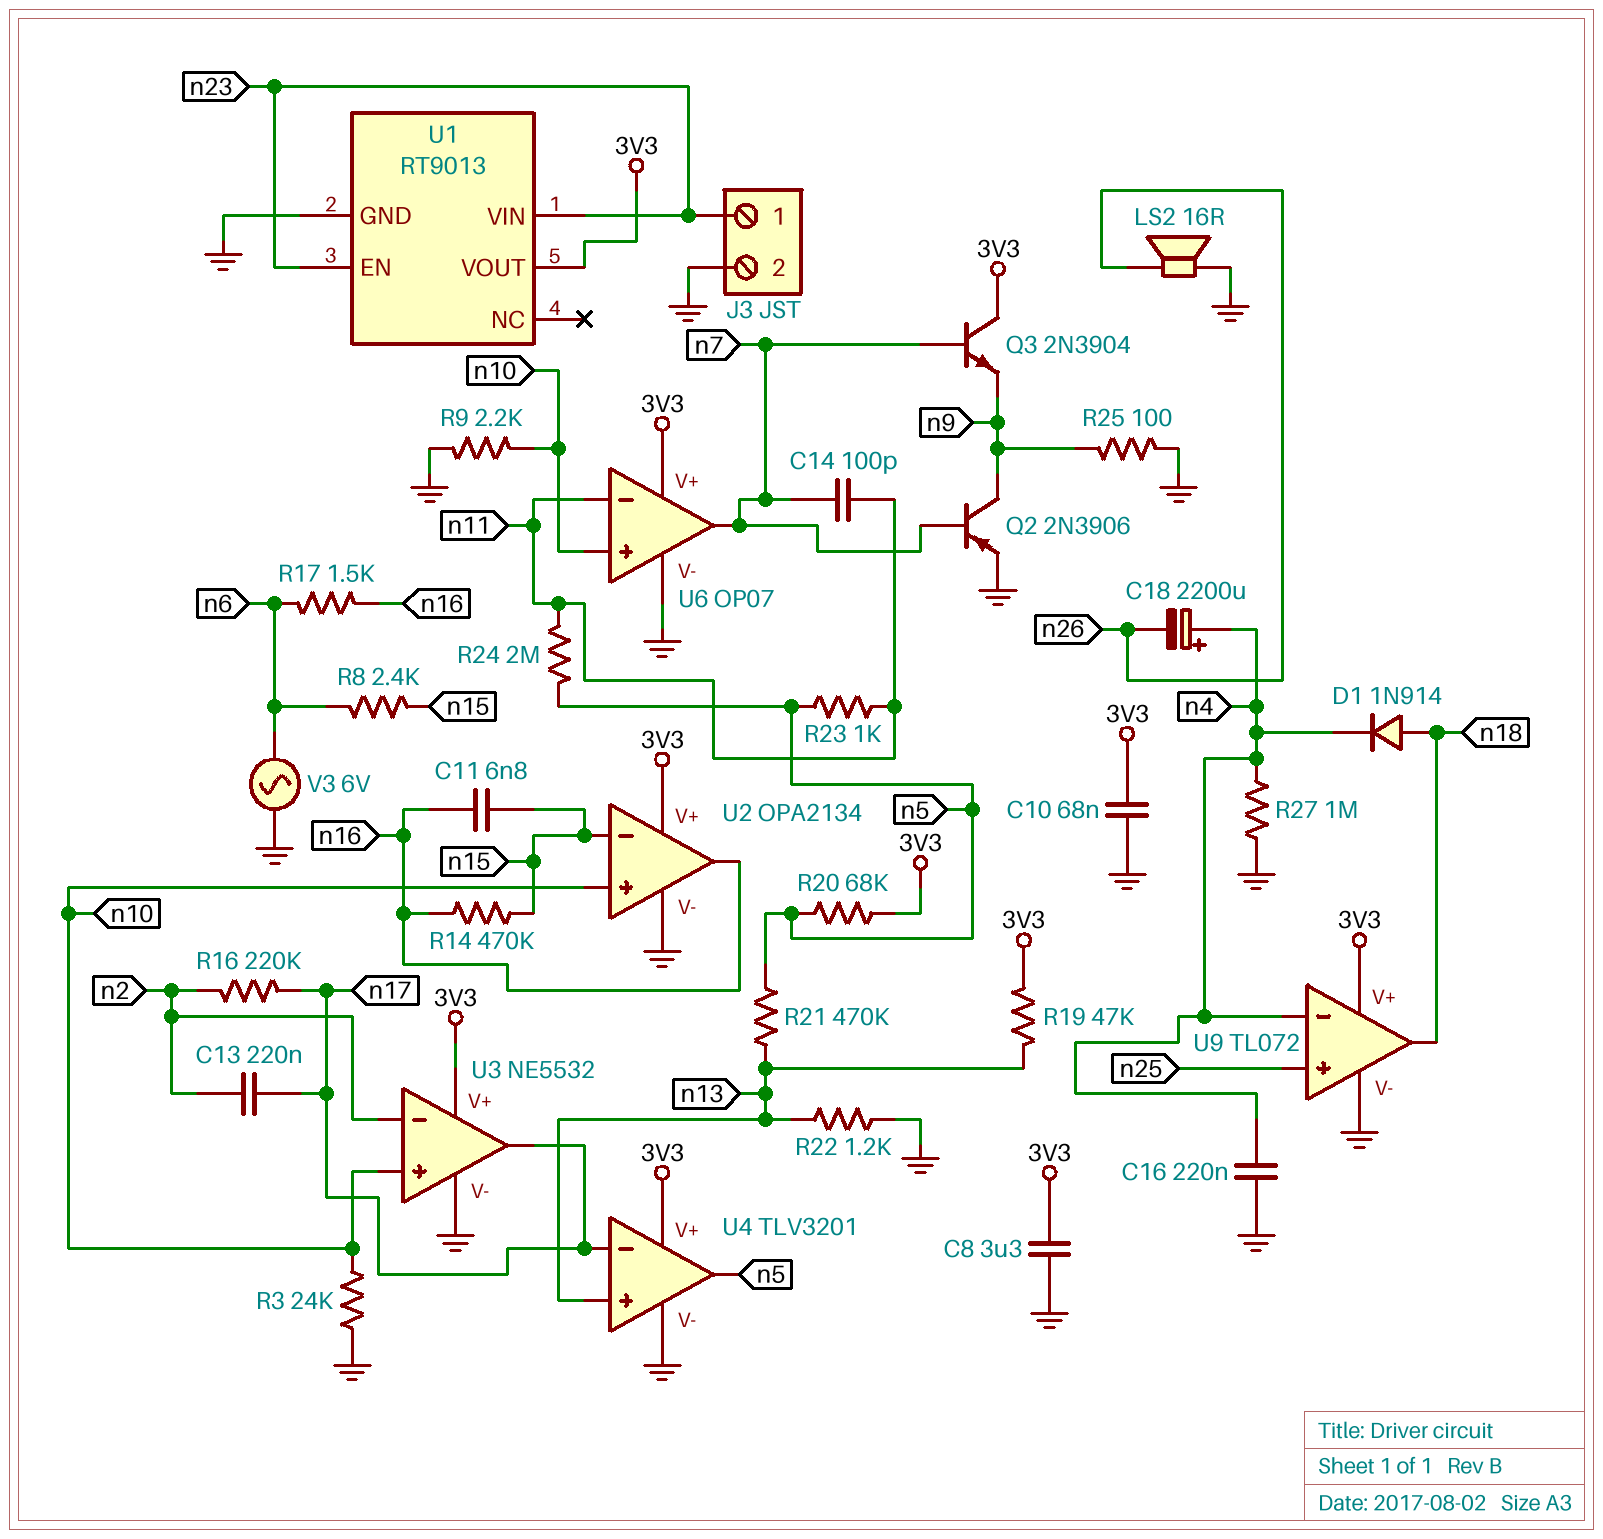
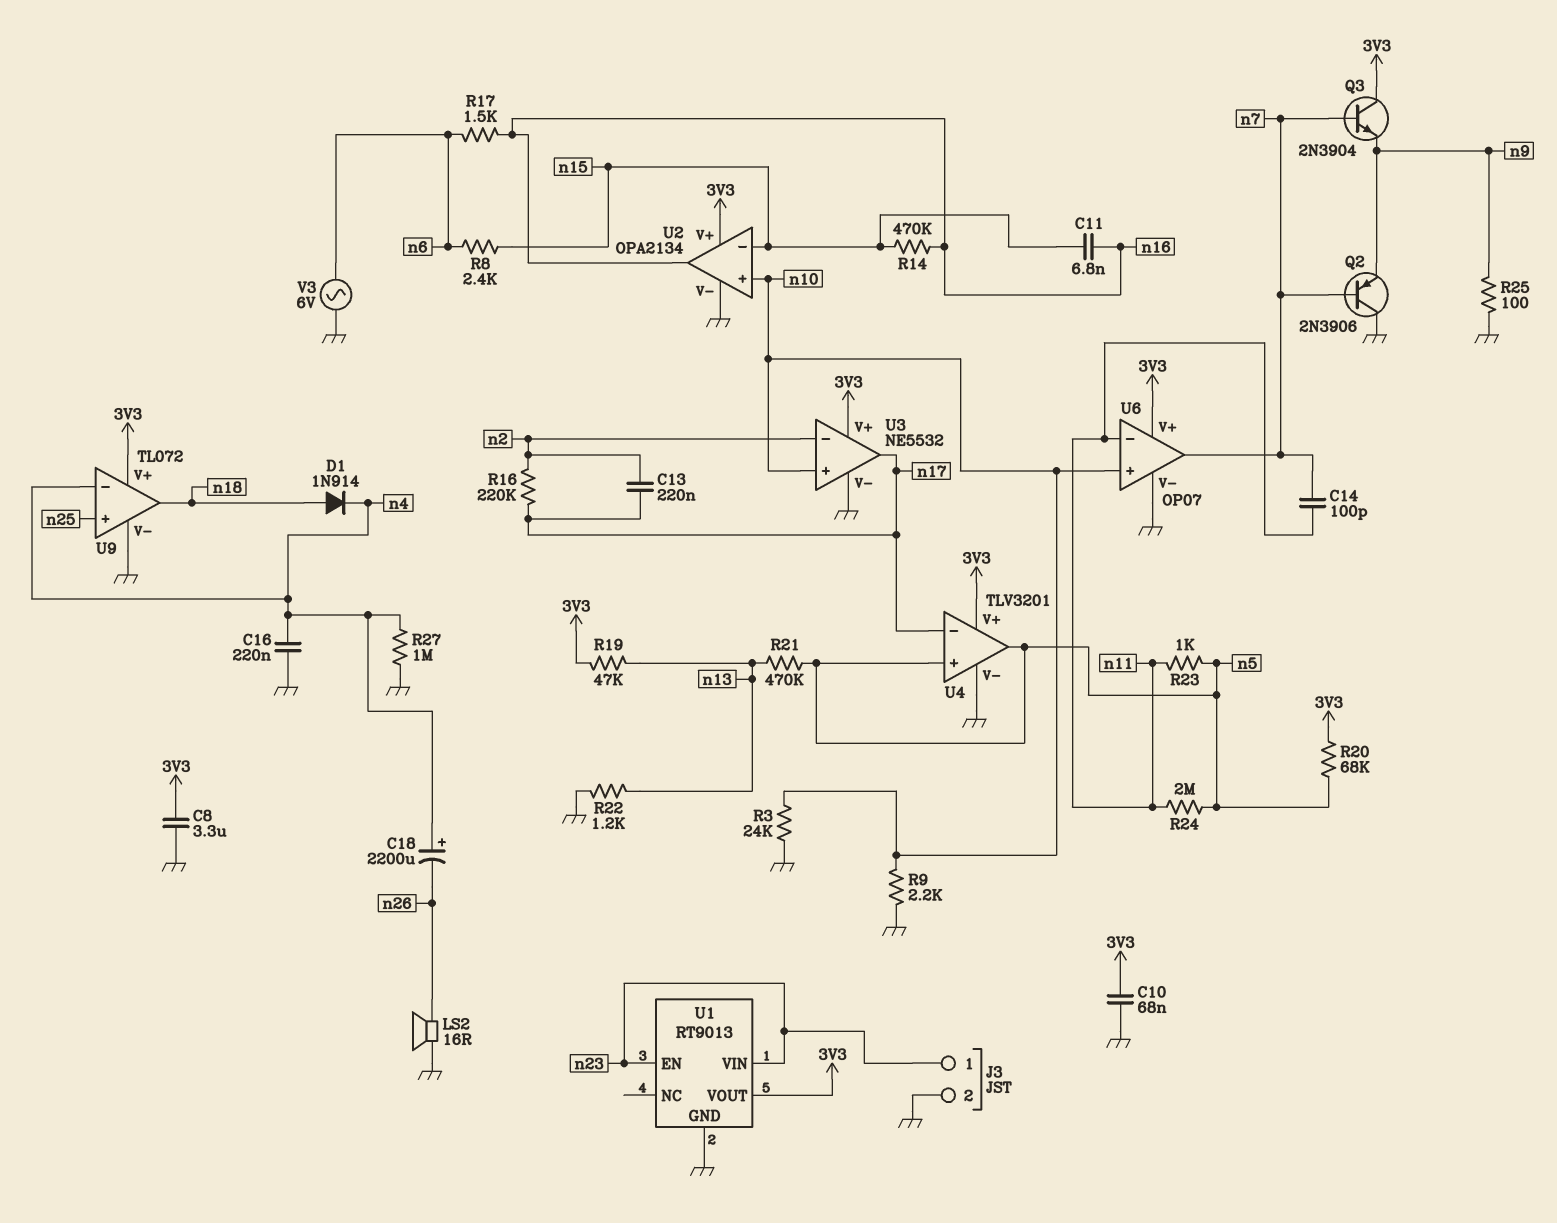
Q2: PNP 2N3906 (B n7, C n9, E GND) -> PNP 2N3906 (B n7, C GND, E n9)
U4 pin in+: n13 -> n5

